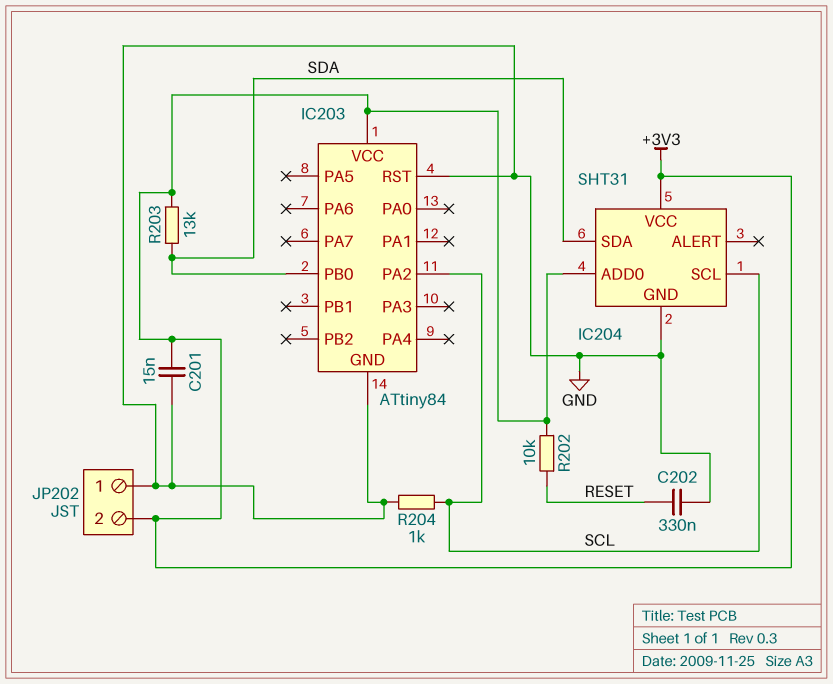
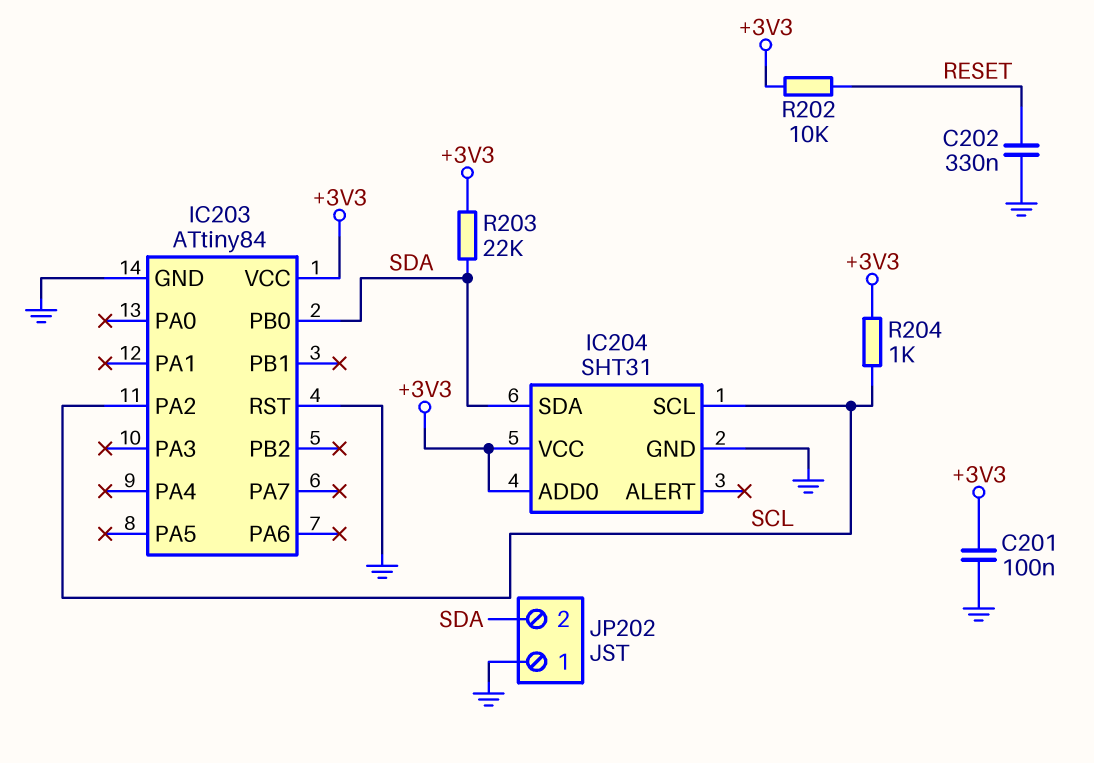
C201: 15nF (+3V3, GND) -> 100nF (+3V3, GND)
JP202 pin 2: +3V3 -> SDA
R203: 13k (+3V3, SDA) -> 22k (+3V3, SDA)
R204: 1k (GND, SCL) -> 1k (+3V3, SCL)

